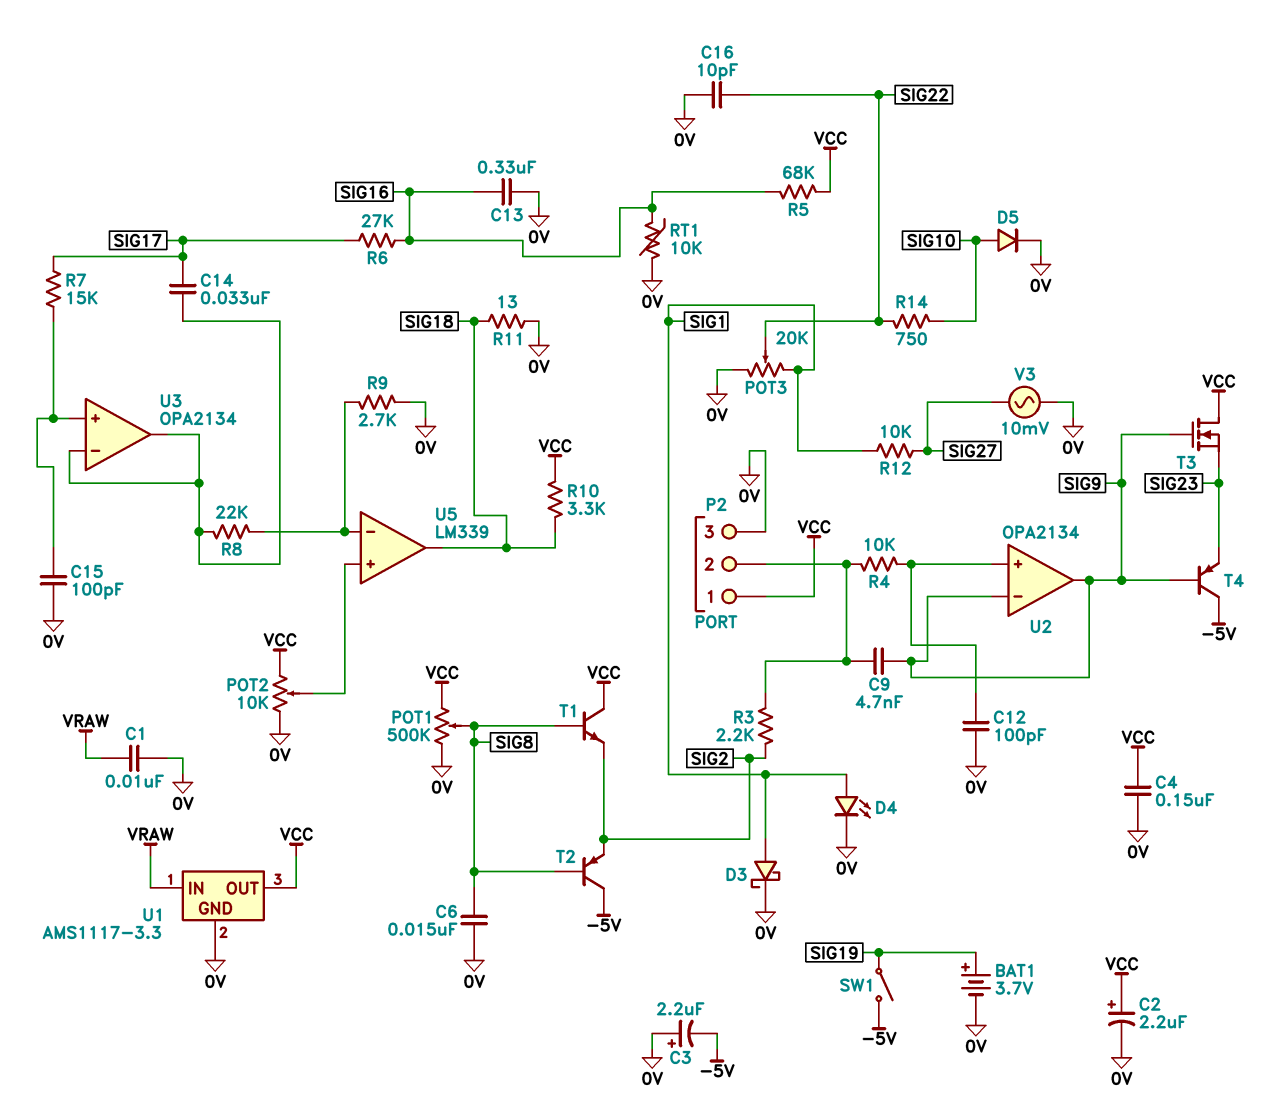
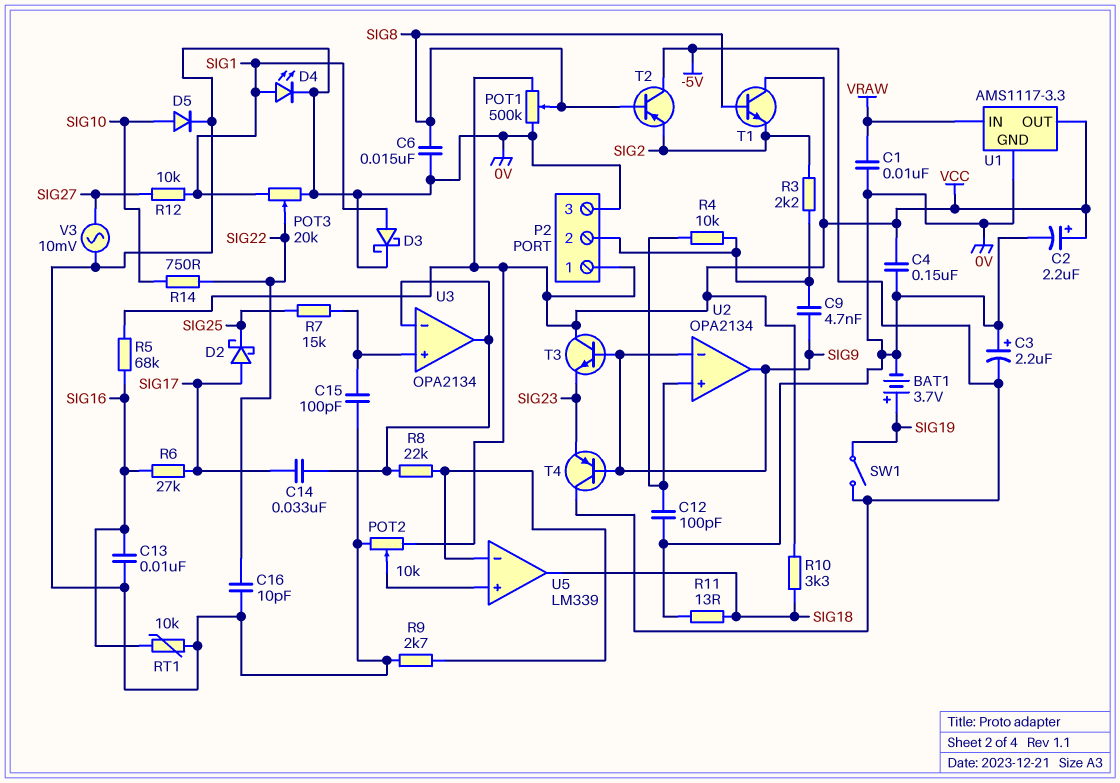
C13: 330nF (0V, SIG16) -> 10nF (0V, SIG16)
D2: none -> schottky (A SIG17, K SIG25)
R7: 15k (SIG17, U3/in+) -> 15k (SIG25, U3/in+)
T3: NMOS (G SIG9, D VCC, S SIG23) -> NPN (B SIG9, C VCC, E SIG23)

